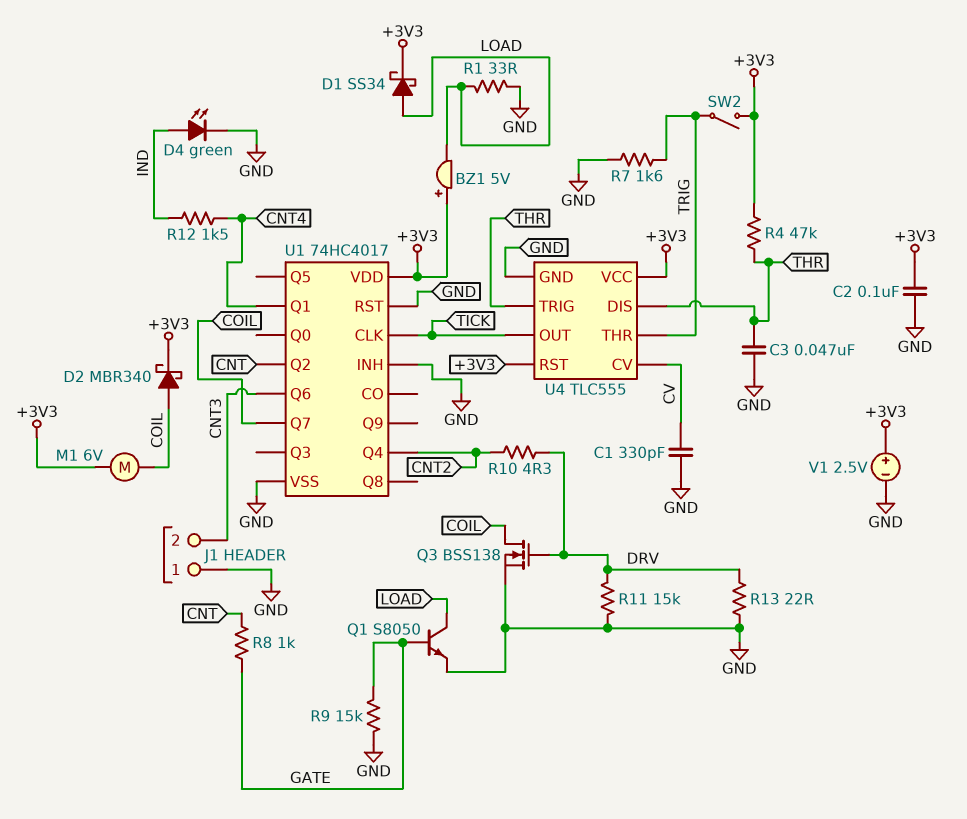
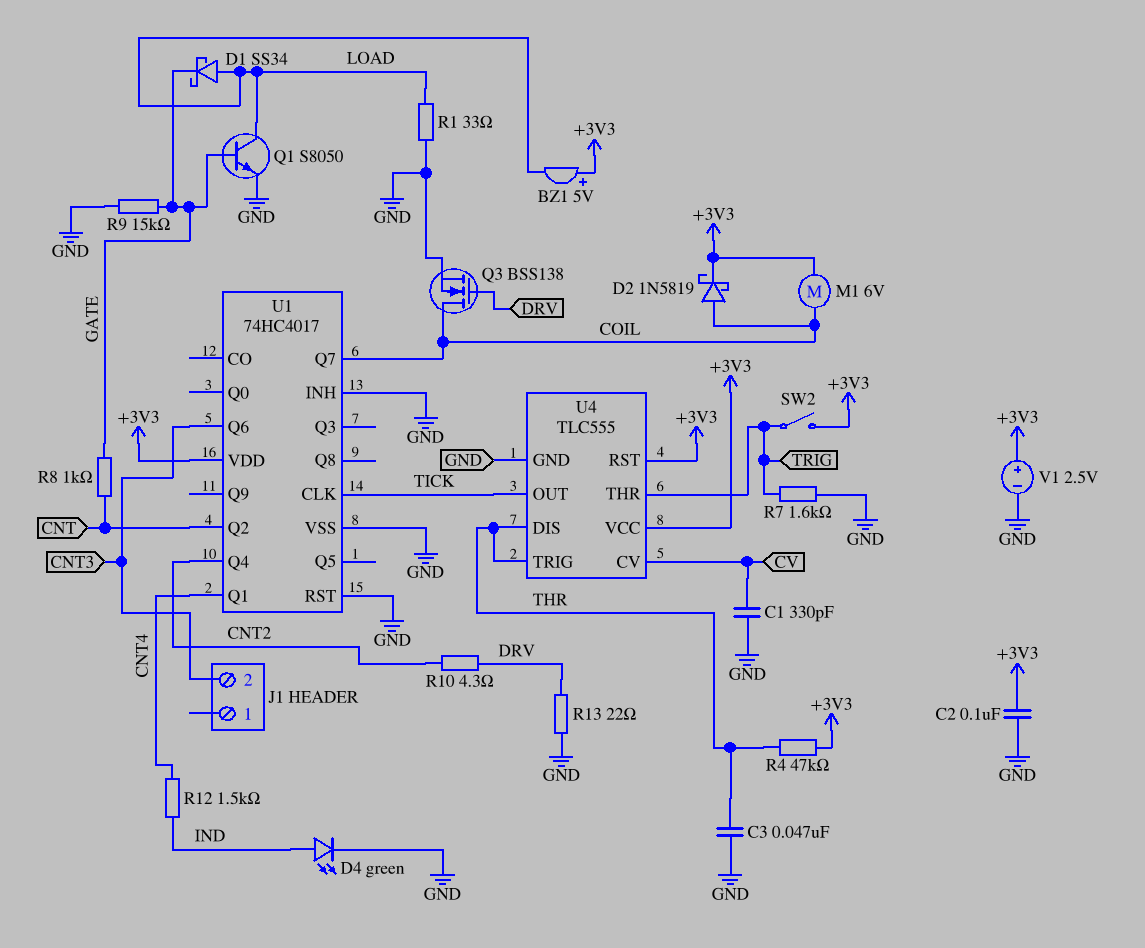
D1: schottky SS34 (A LOAD, K +3V3) -> schottky SS34 (A LOAD, K GATE)
D2: schottky MBR340 (A COIL, K +3V3) -> schottky 1N5819 (A COIL, K +3V3)
J1 pin 1: GND -> none
R11: 15k (DRV, GND) -> none

